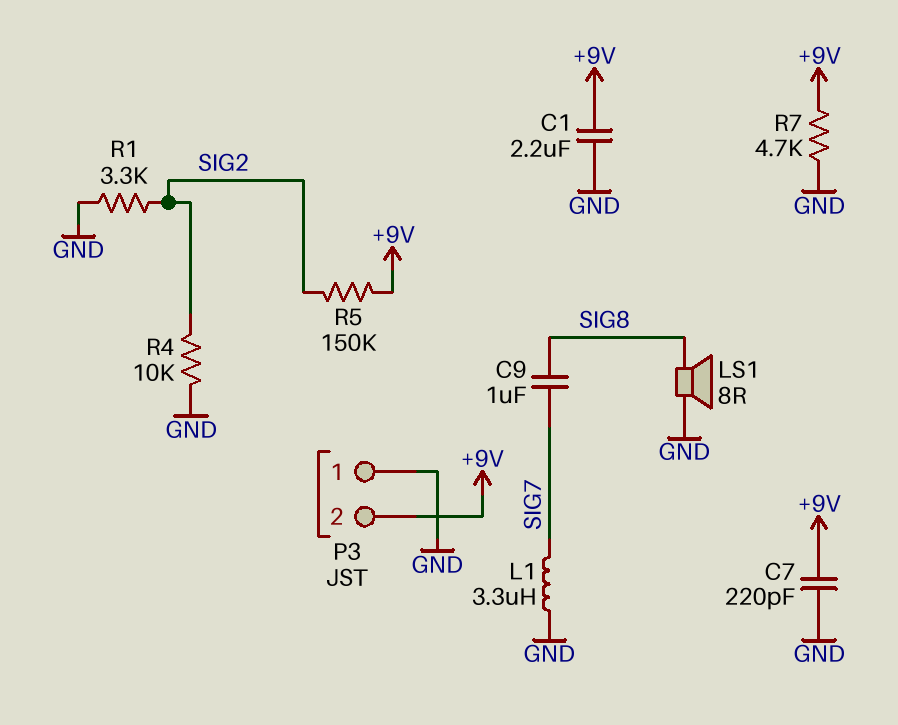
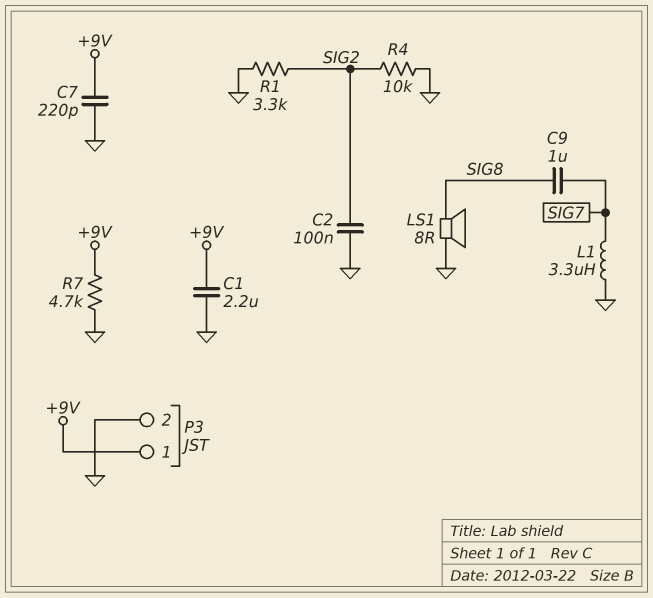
C2: none -> 100nF (GND, SIG2)
P3 pin 1: GND -> +9V
P3 pin 2: +9V -> GND
R5: 150k (+9V, SIG2) -> none

